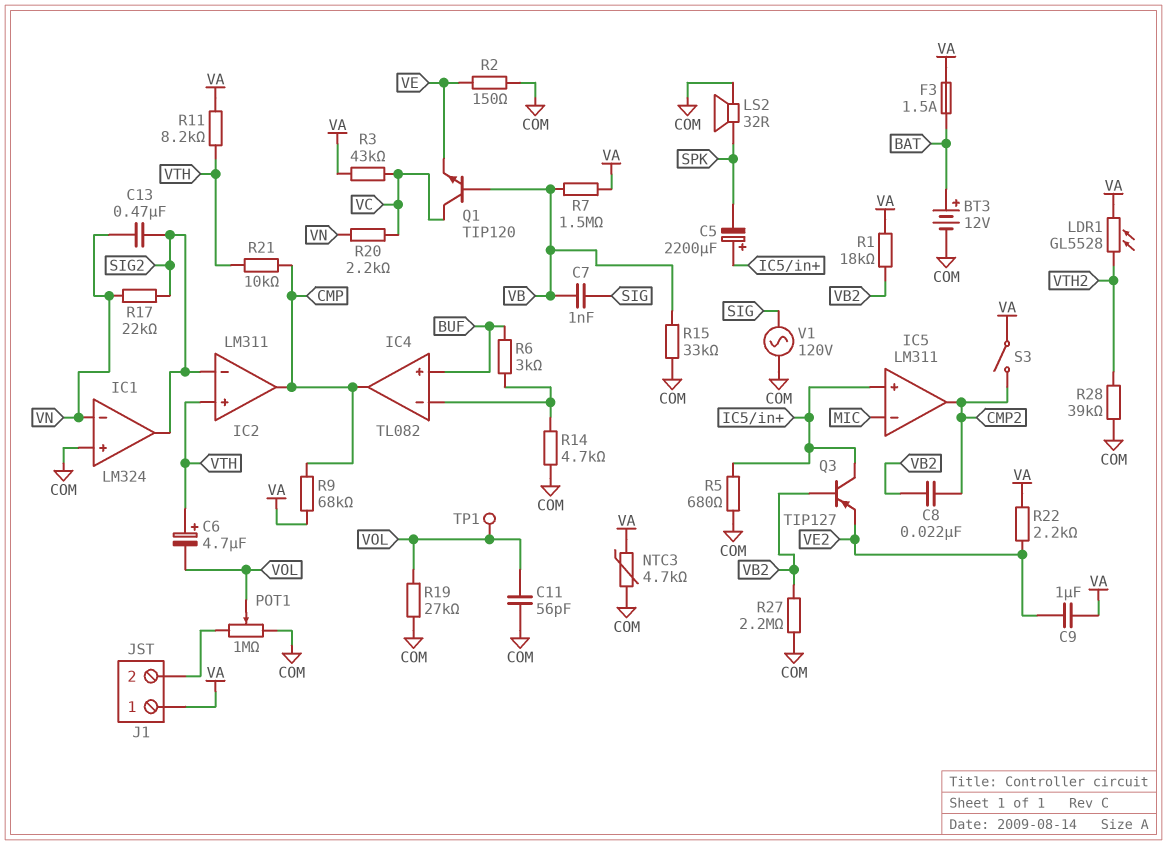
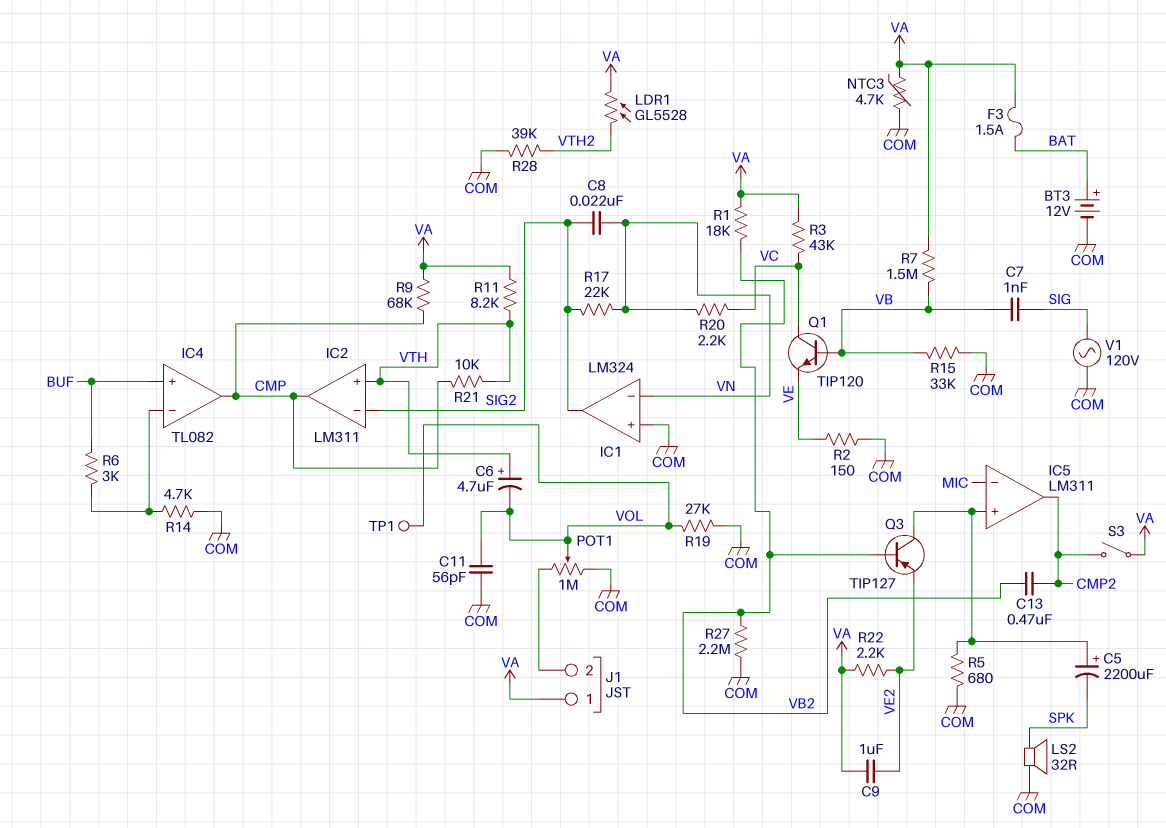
C8: 22nF (CMP2, VB2) -> 22nF (SIG2, VN)
C13: 470nF (SIG2, VN) -> 470nF (CMP2, VB2)

